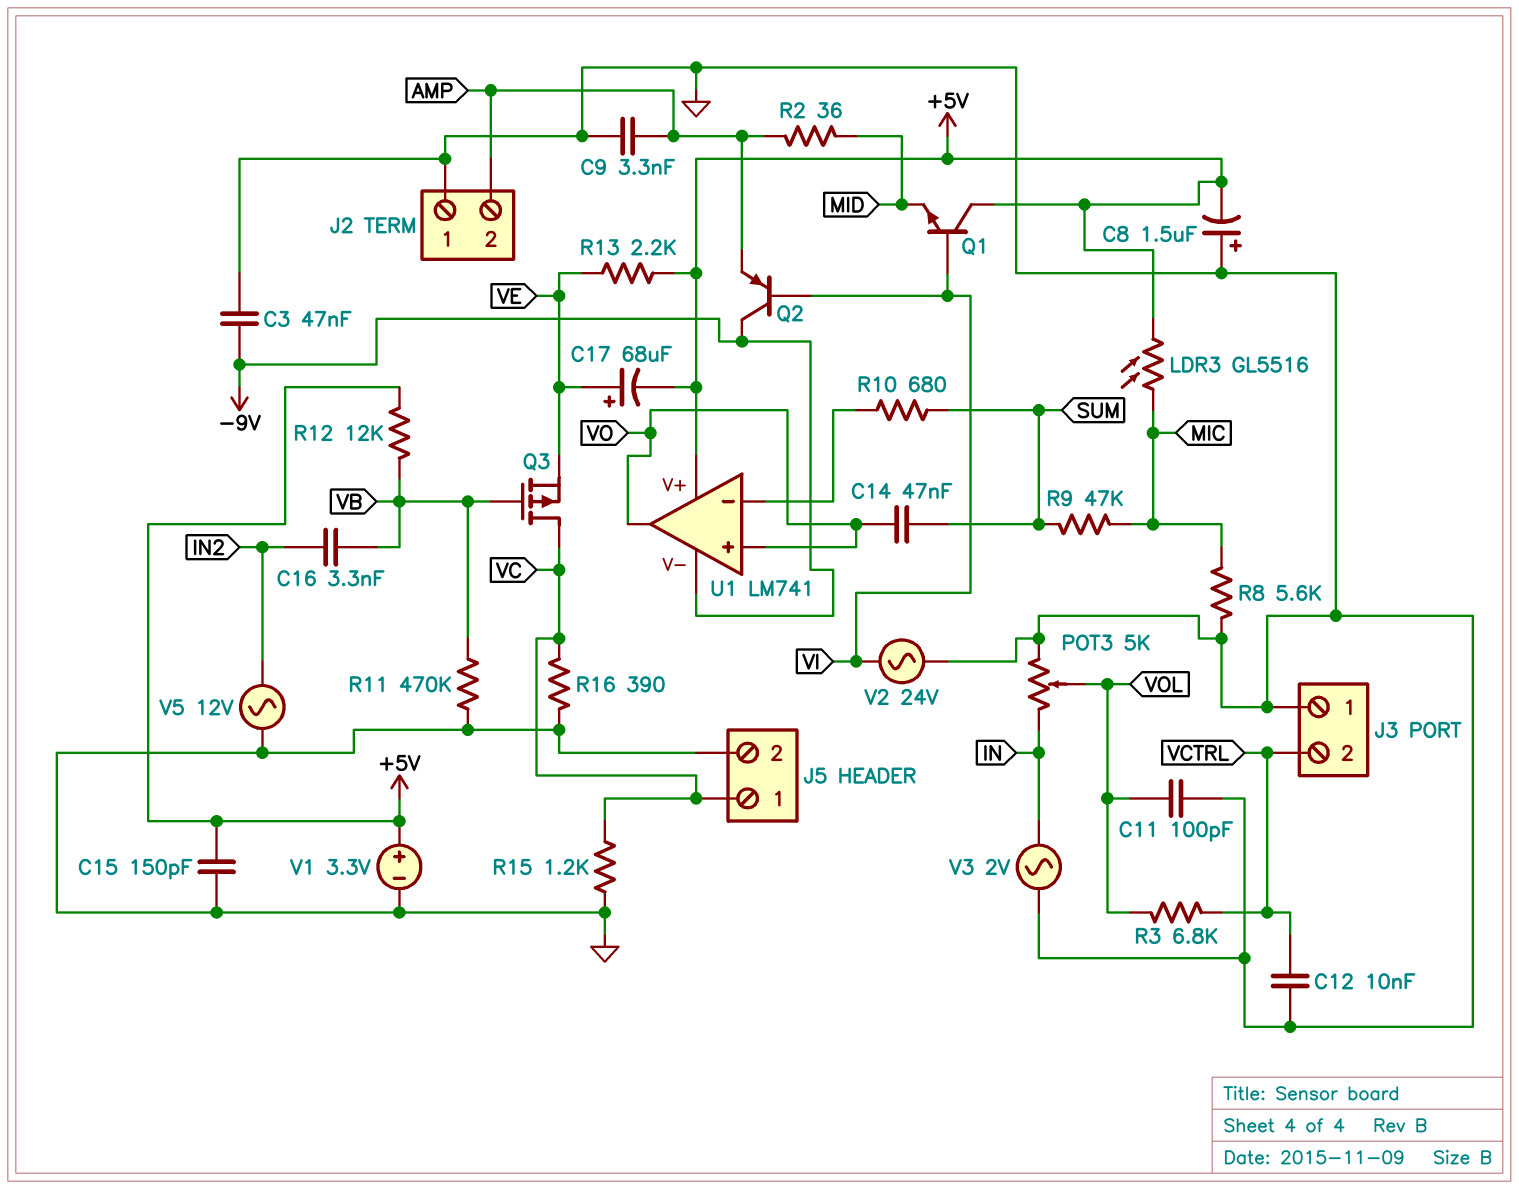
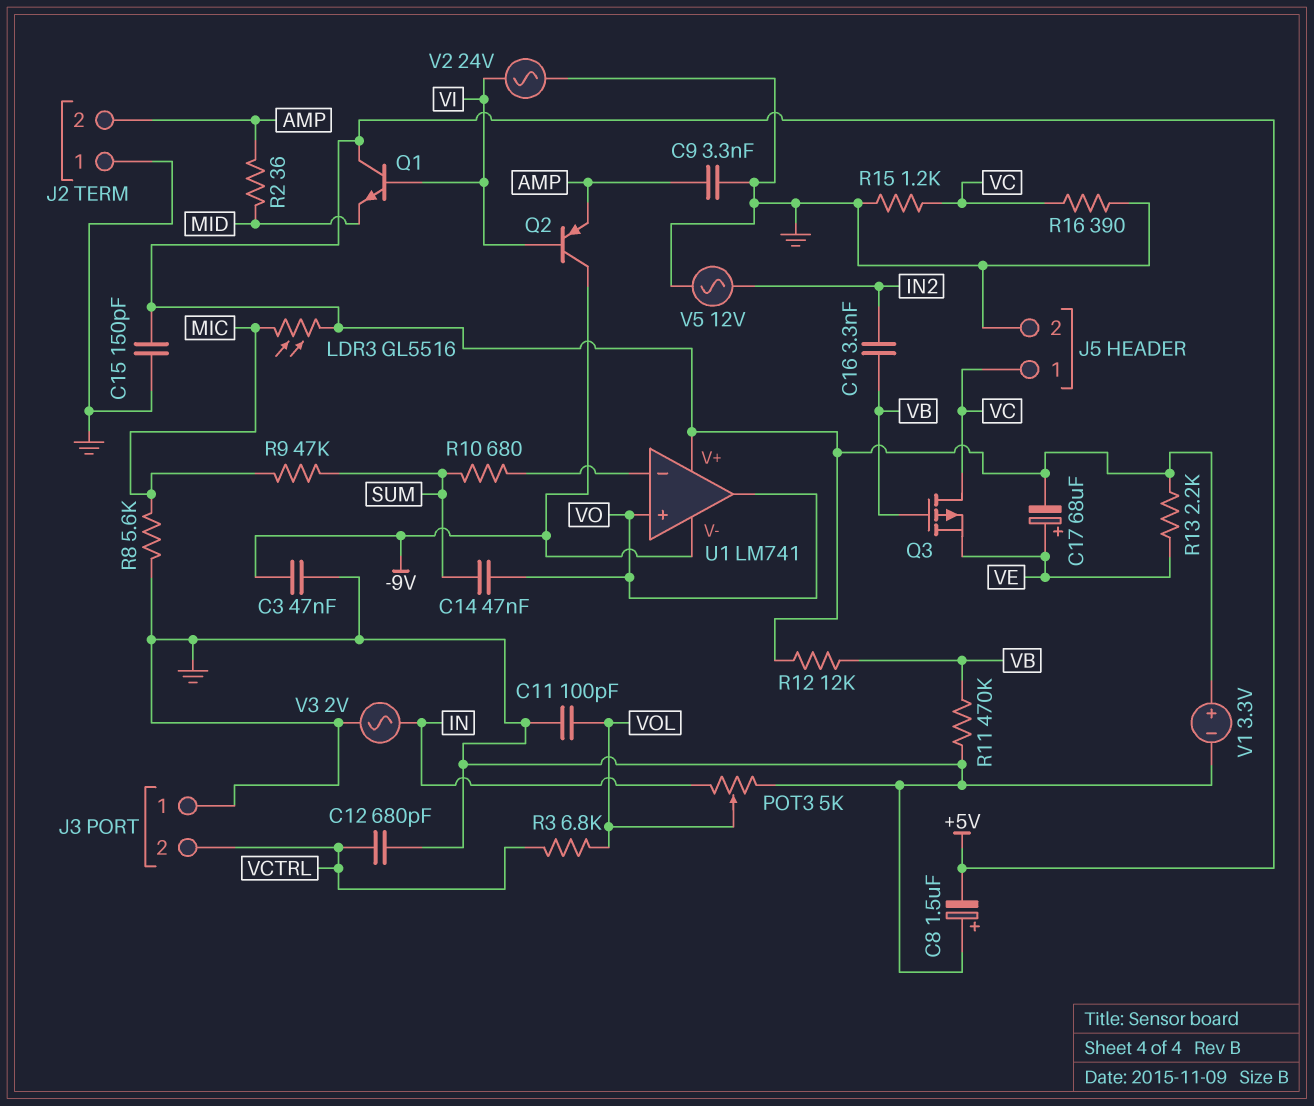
C12: 10nF (GND, VCTRL) -> 680pF (GND, VCTRL)

